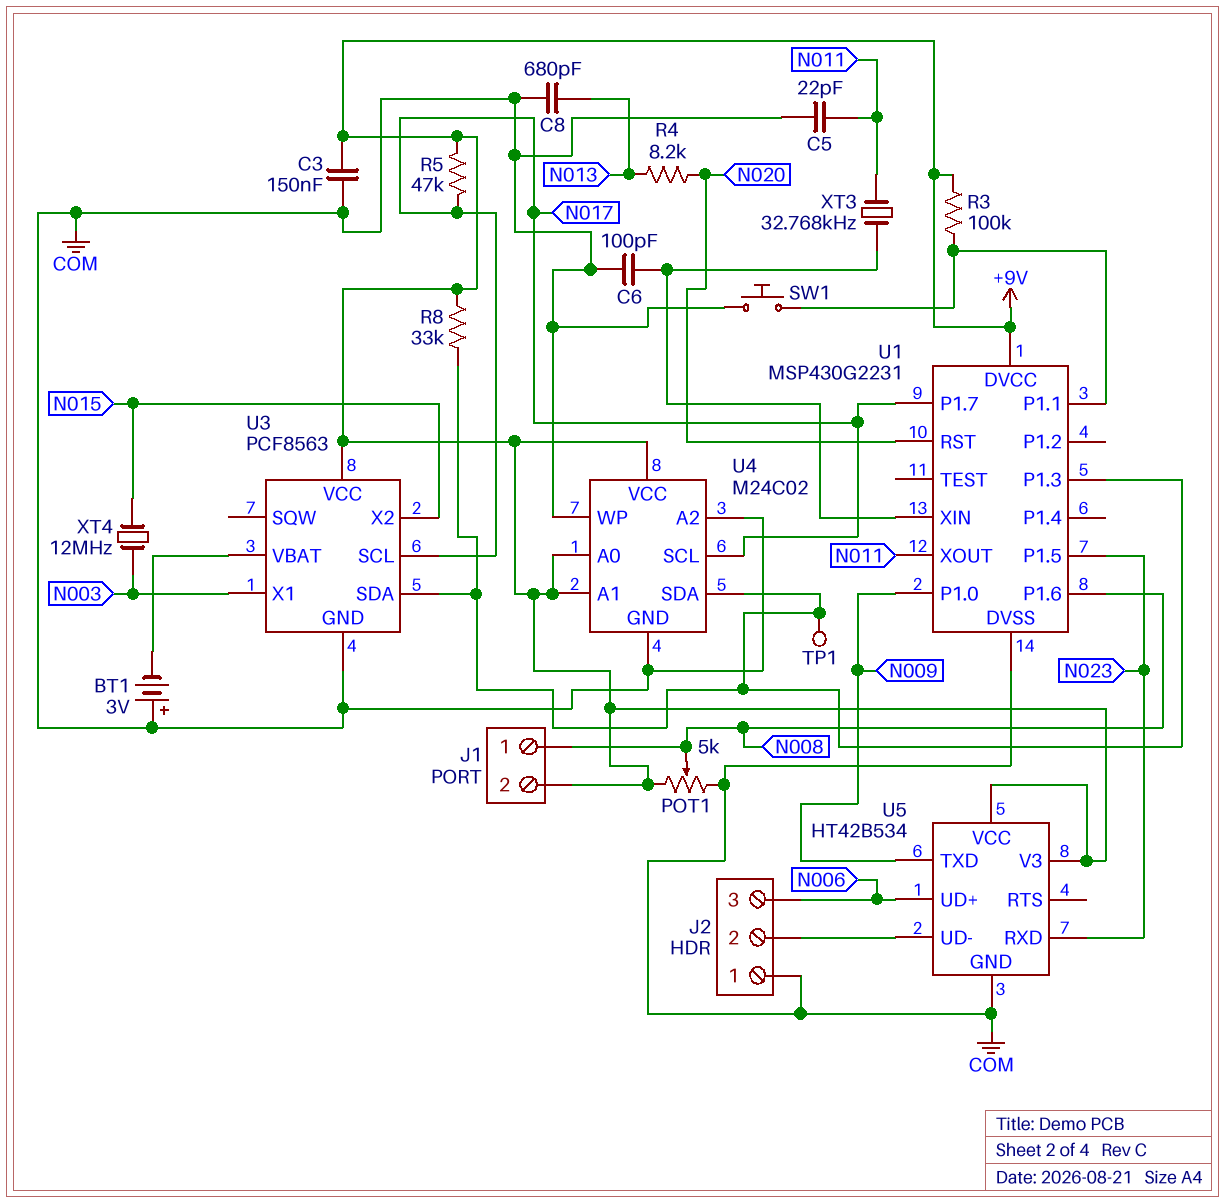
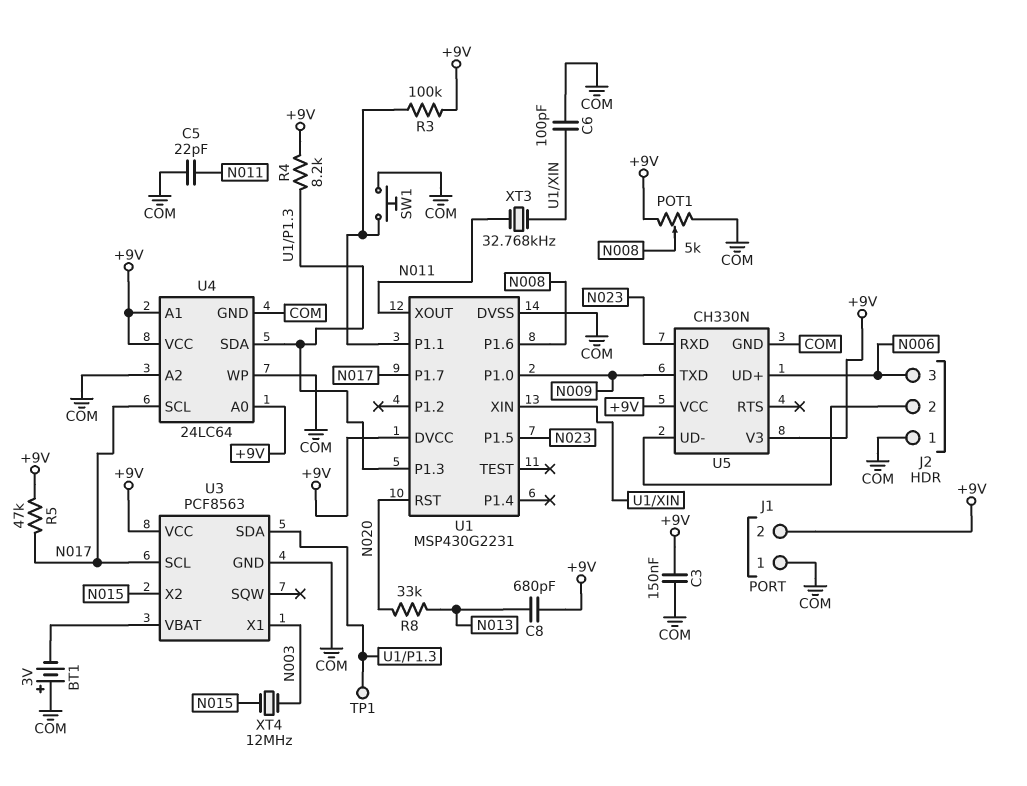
C8: 680pF (COM, N013) -> 680pF (+9V, N013)
J1 pin 1: N008 -> COM
R4: 8.2k (N013, N020) -> 8.2k (+9V, U1/P1.3)
R8: 33k (+9V, U1/P1.3) -> 33k (N013, N020)
U4: M24C02 -> 24LC64
U5: HT42B534 -> CH330N

